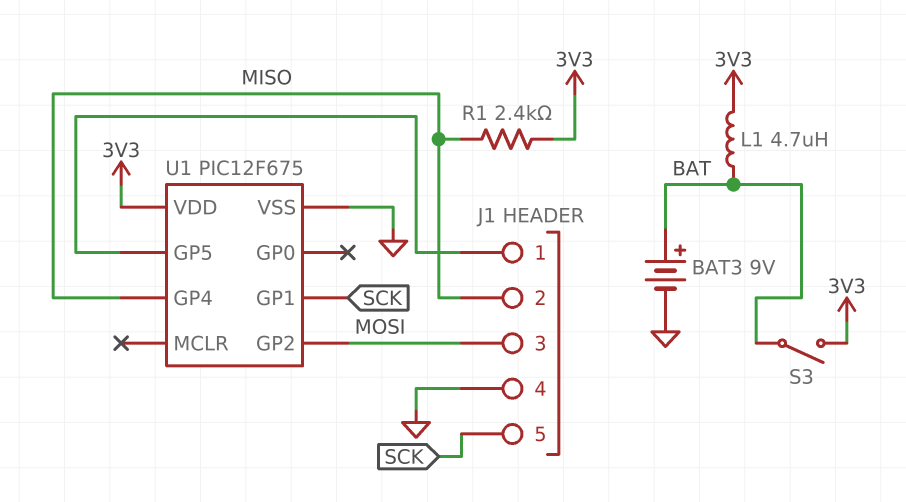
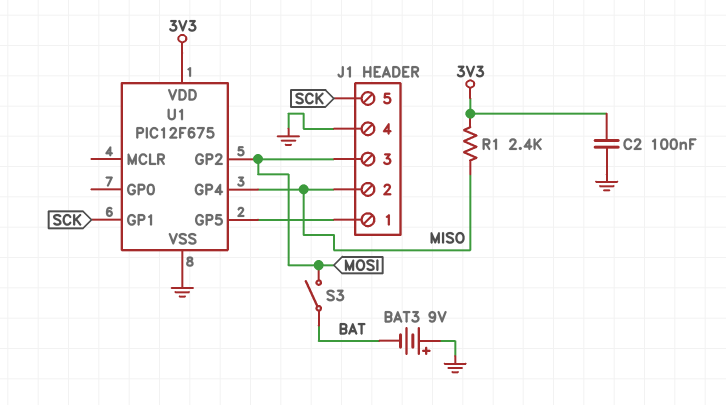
BAT3: 9V (plus BAT, minus GND) -> 9V (plus GND, minus BAT)
C2: none -> 100nF (3V3, GND)
L1: 4.7uH (3V3, BAT) -> none
S3: switch (3V3, BAT) -> switch (BAT, MOSI)

